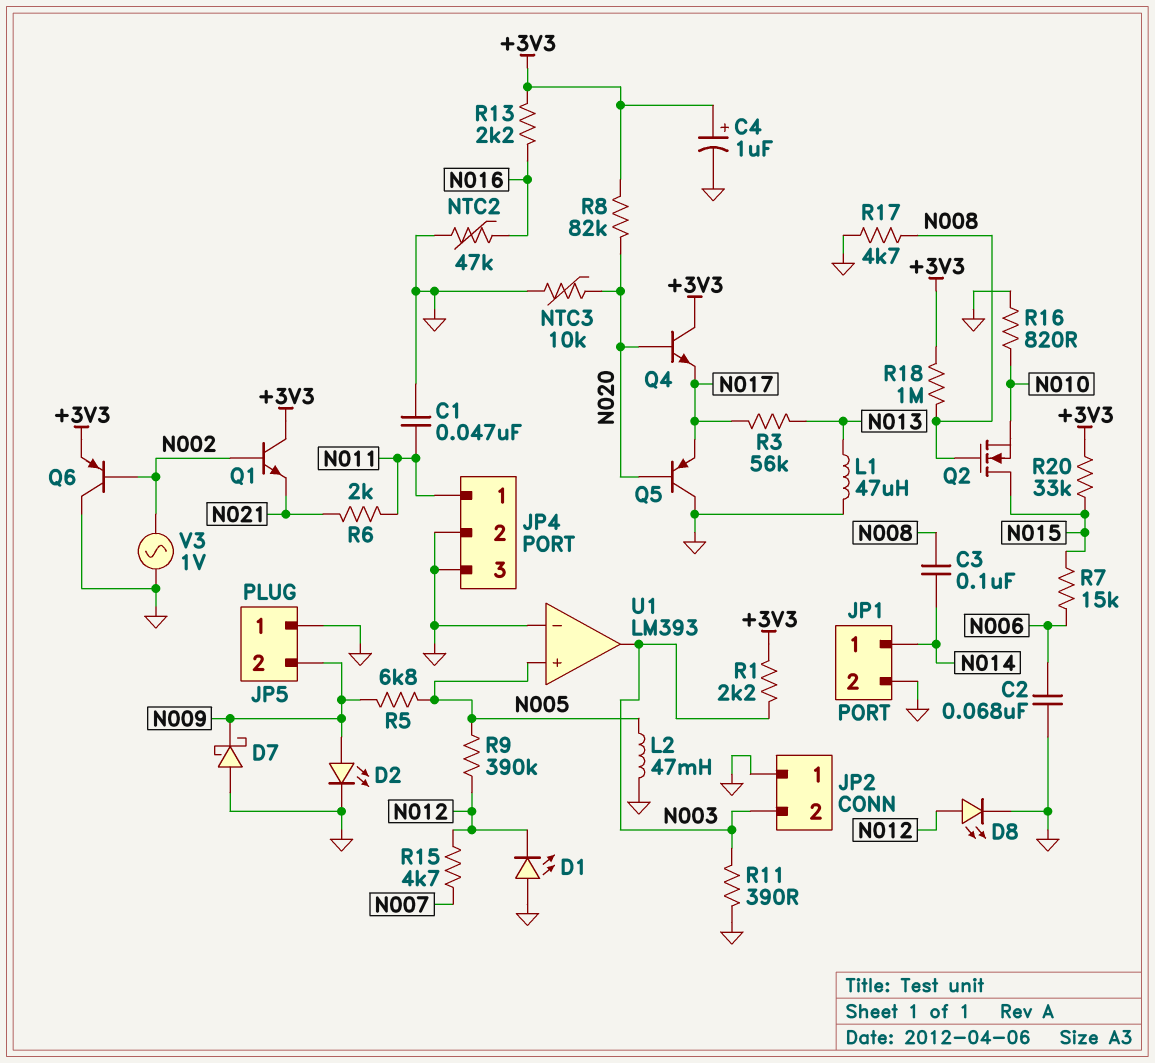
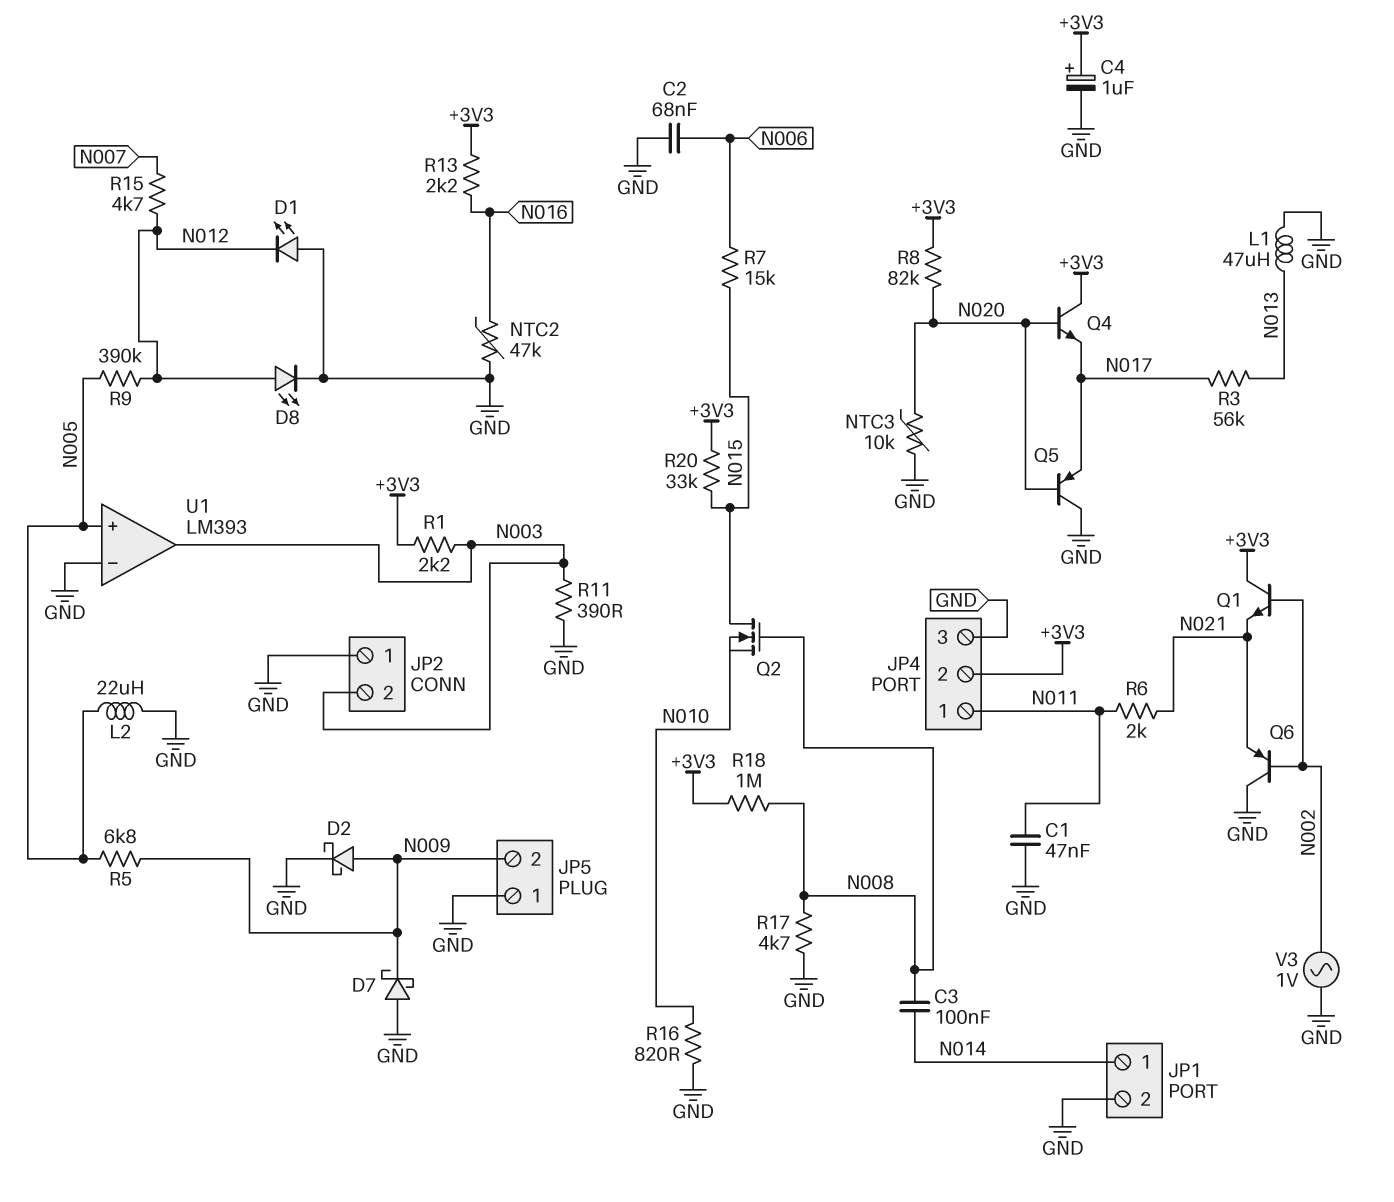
D2: LED (A N009, K GND) -> schottky (A N009, K GND)
JP4 pin 2: GND -> +3V3
L2: 47mH (GND, N005) -> 22uH (GND, N005)
Q6: PNP (B N002, C GND, E +3V3) -> PNP (B N002, C GND, E N021)

